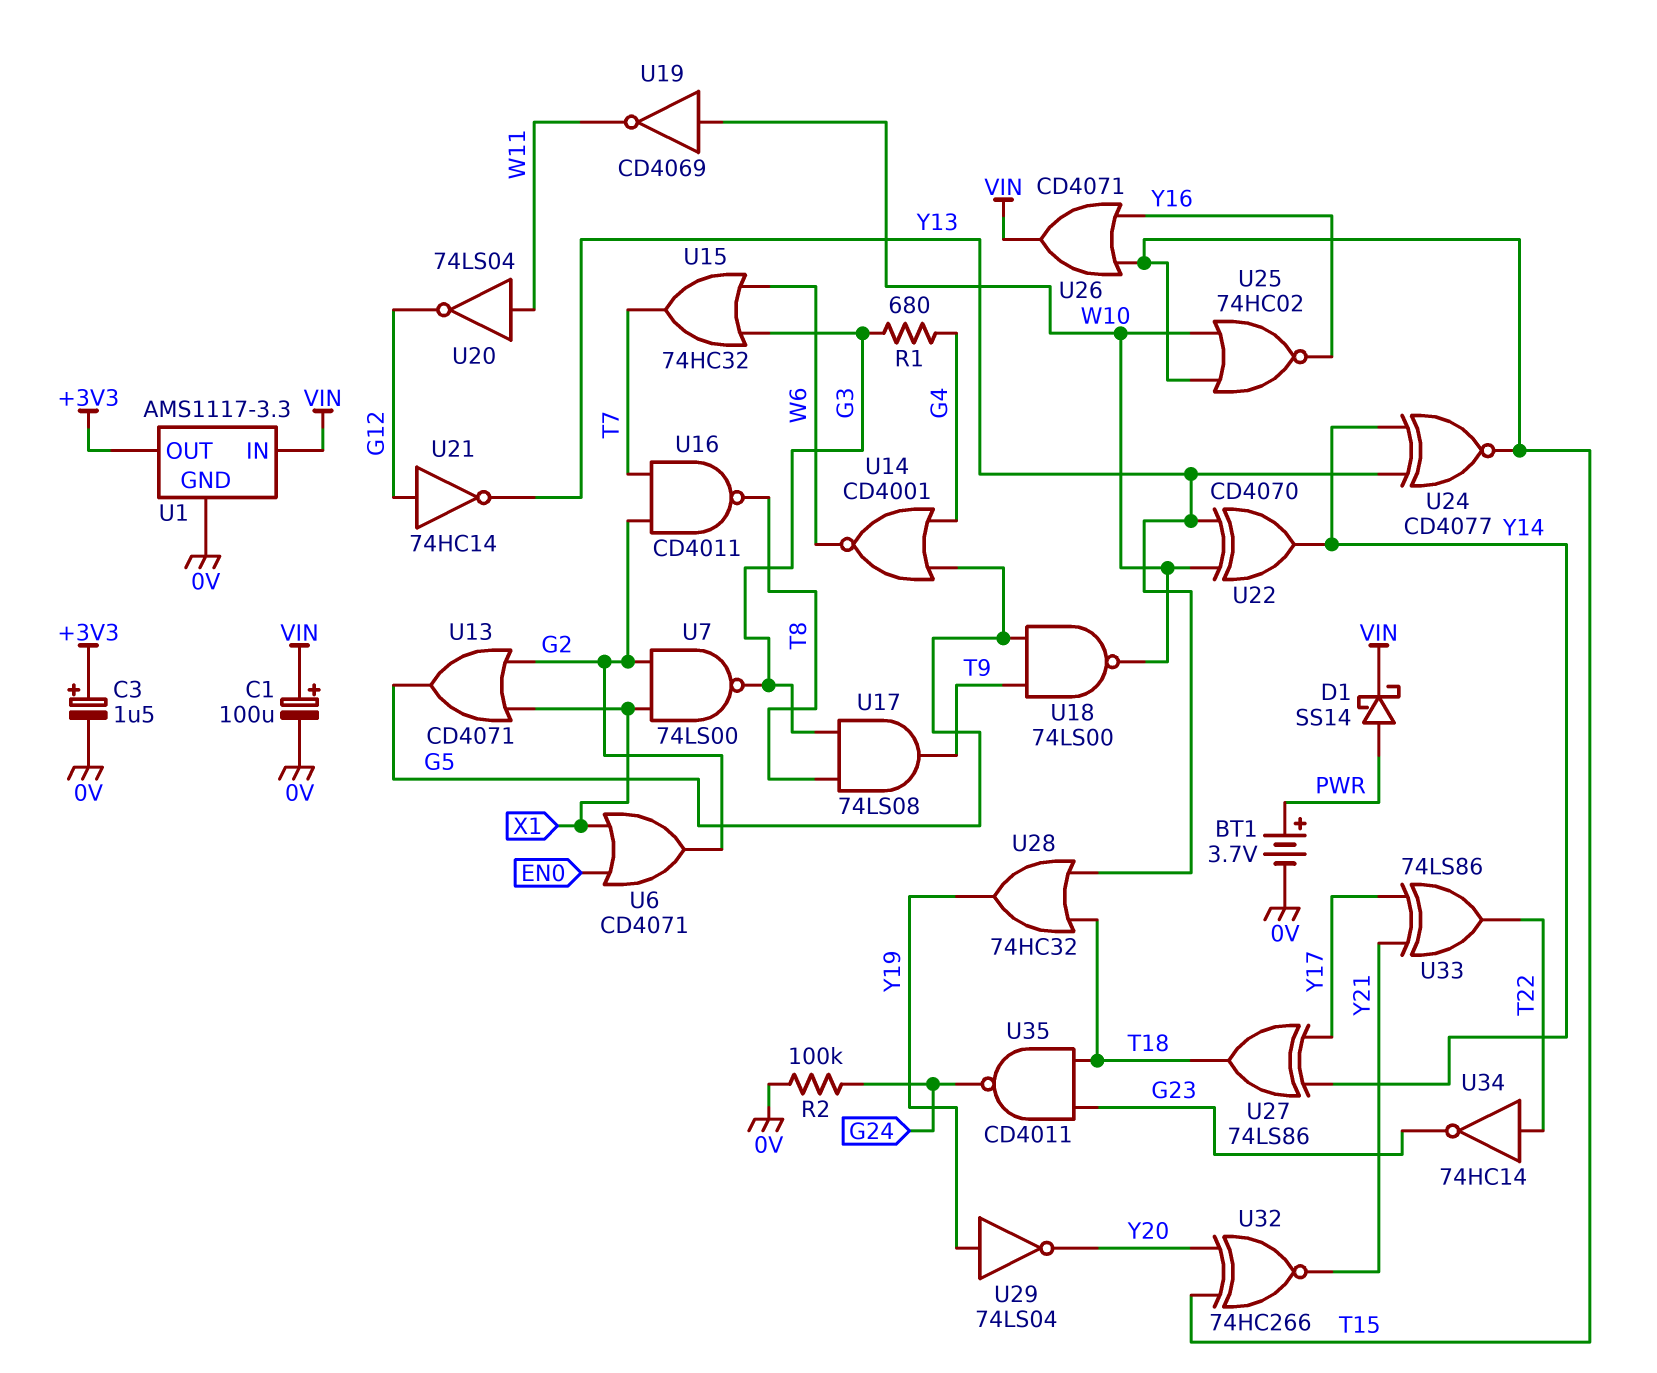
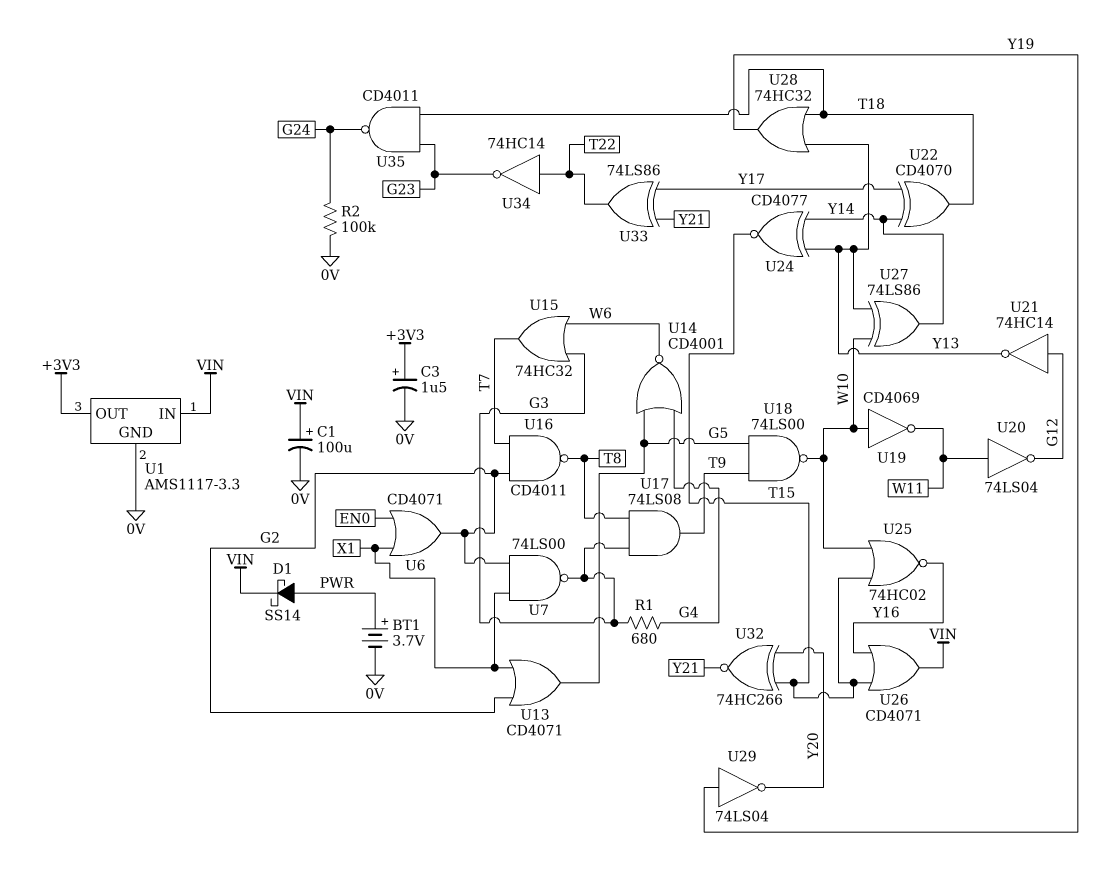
U22: XOR CD4070 (in W10, in Y13, out Y14) -> XOR CD4070 (in Y14, in Y17, out T18)
U27: XOR 74LS86 (in Y14, in Y17, out T18) -> XOR 74LS86 (in W10, in Y13, out Y14)

